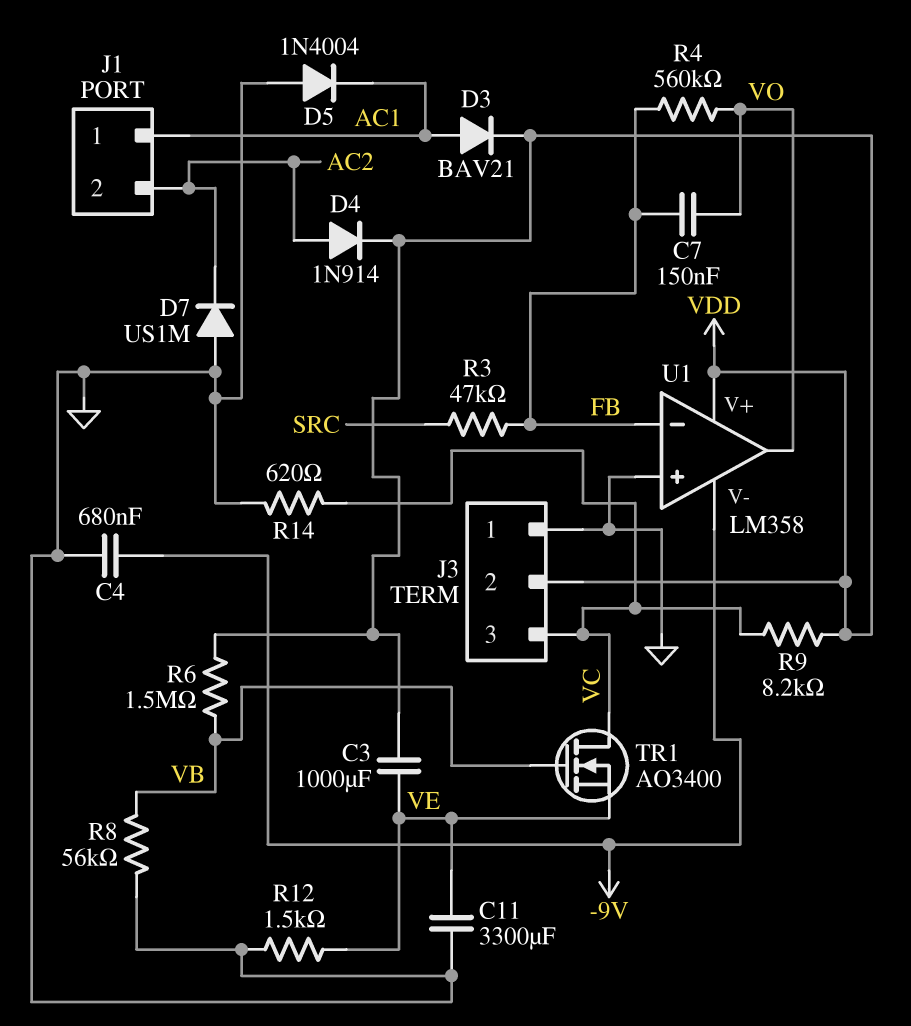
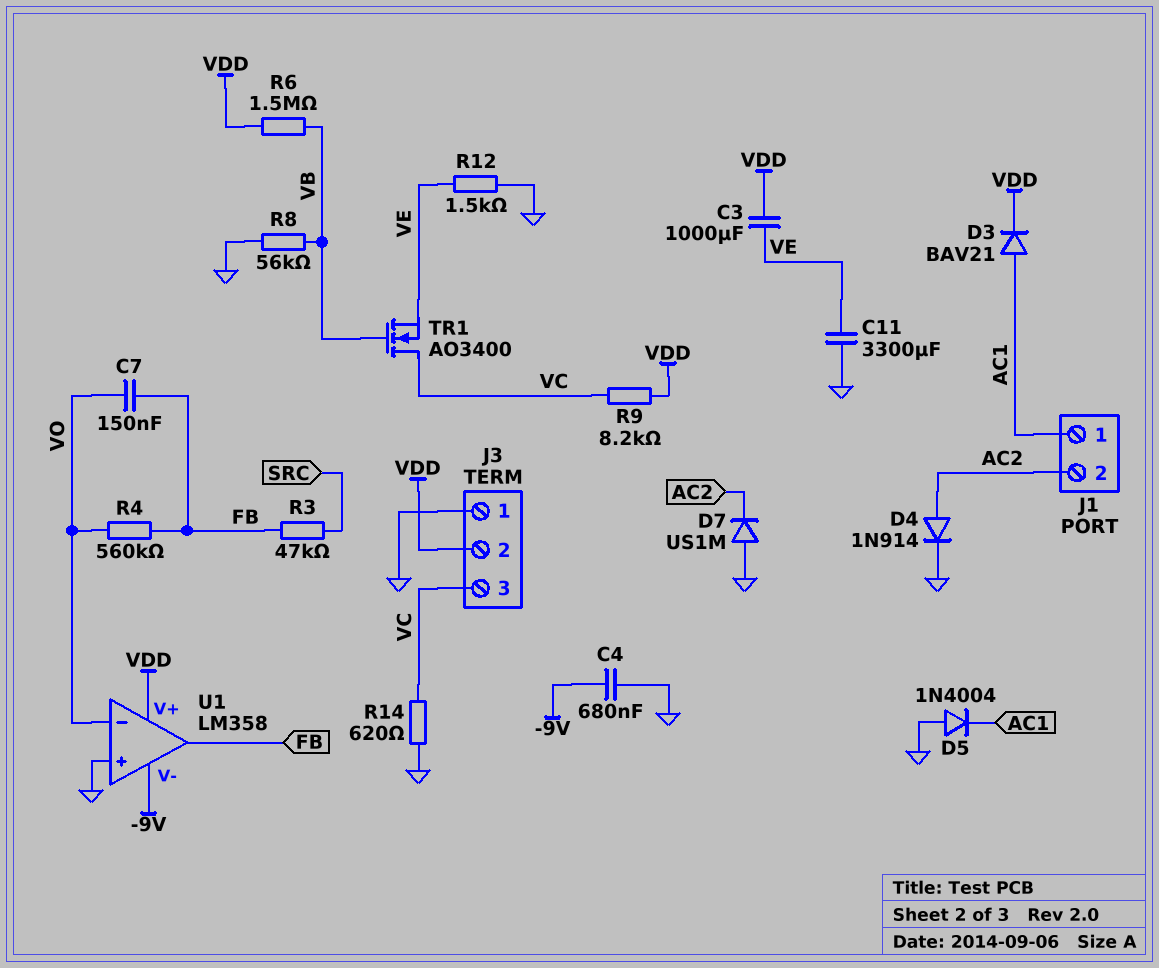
D4: diode 1N914 (A AC2, K VDD) -> diode 1N914 (A AC2, K GND)
U1 pin in-: FB -> VO
U1 pin out: VO -> FB

